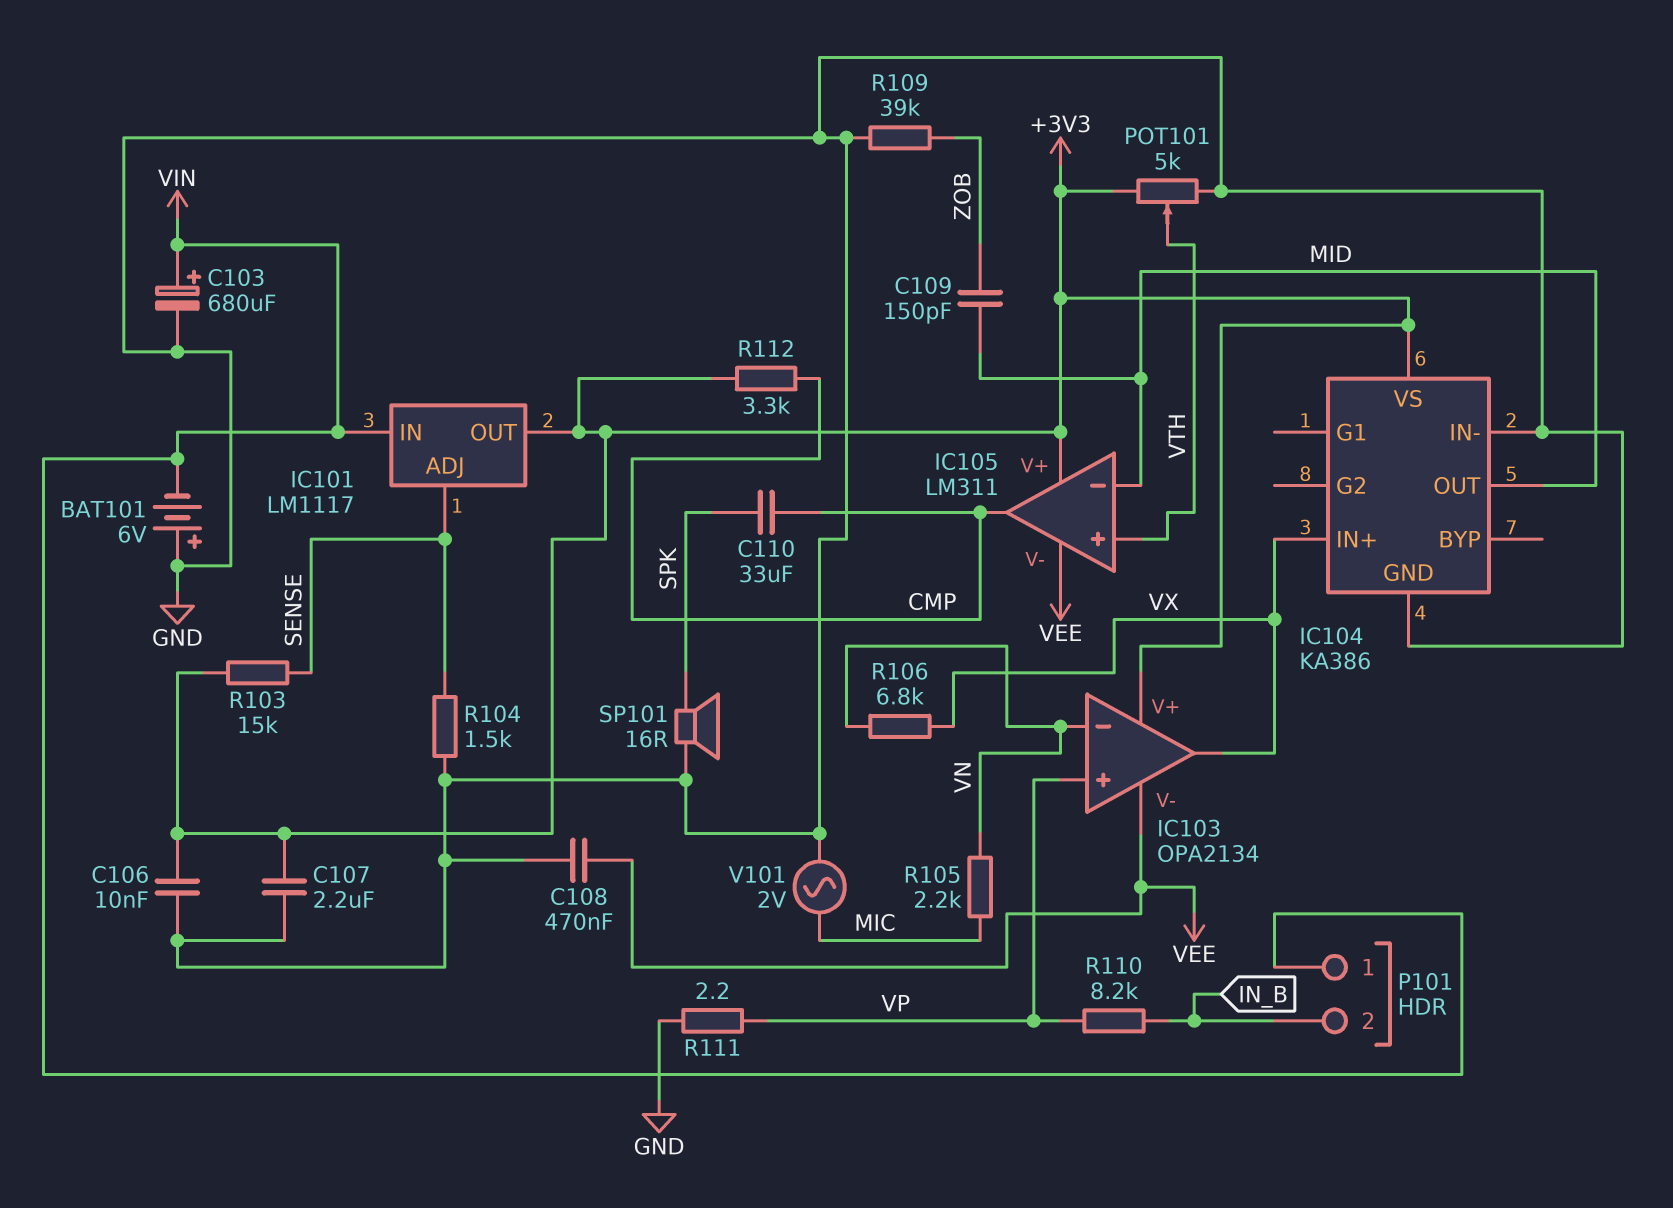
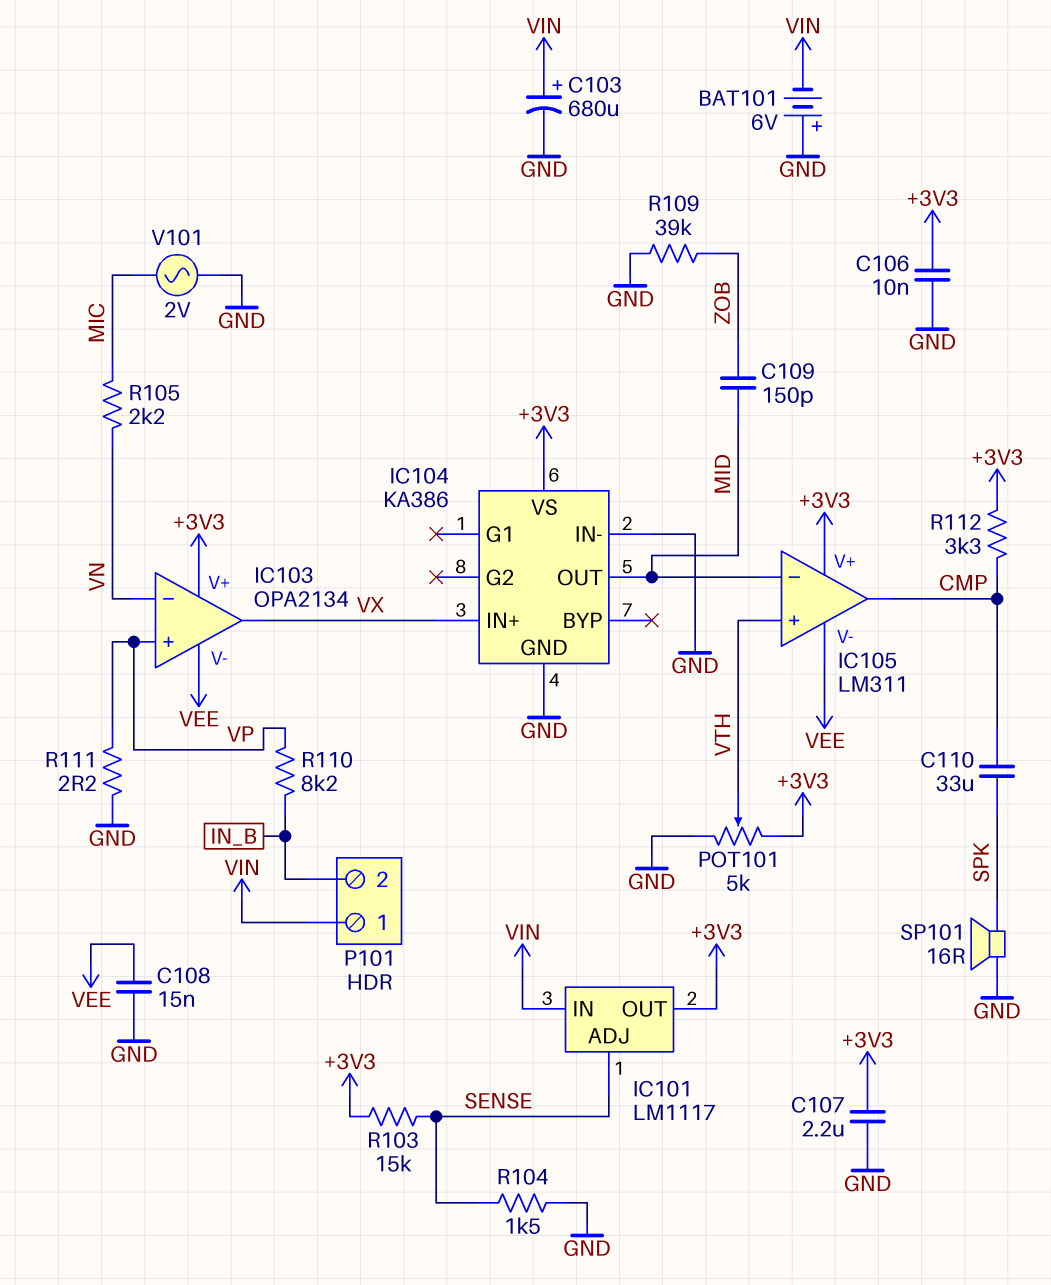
C108: 470nF (GND, VEE) -> 15nF (GND, VEE)
R106: 6.8k (VN, VX) -> none

